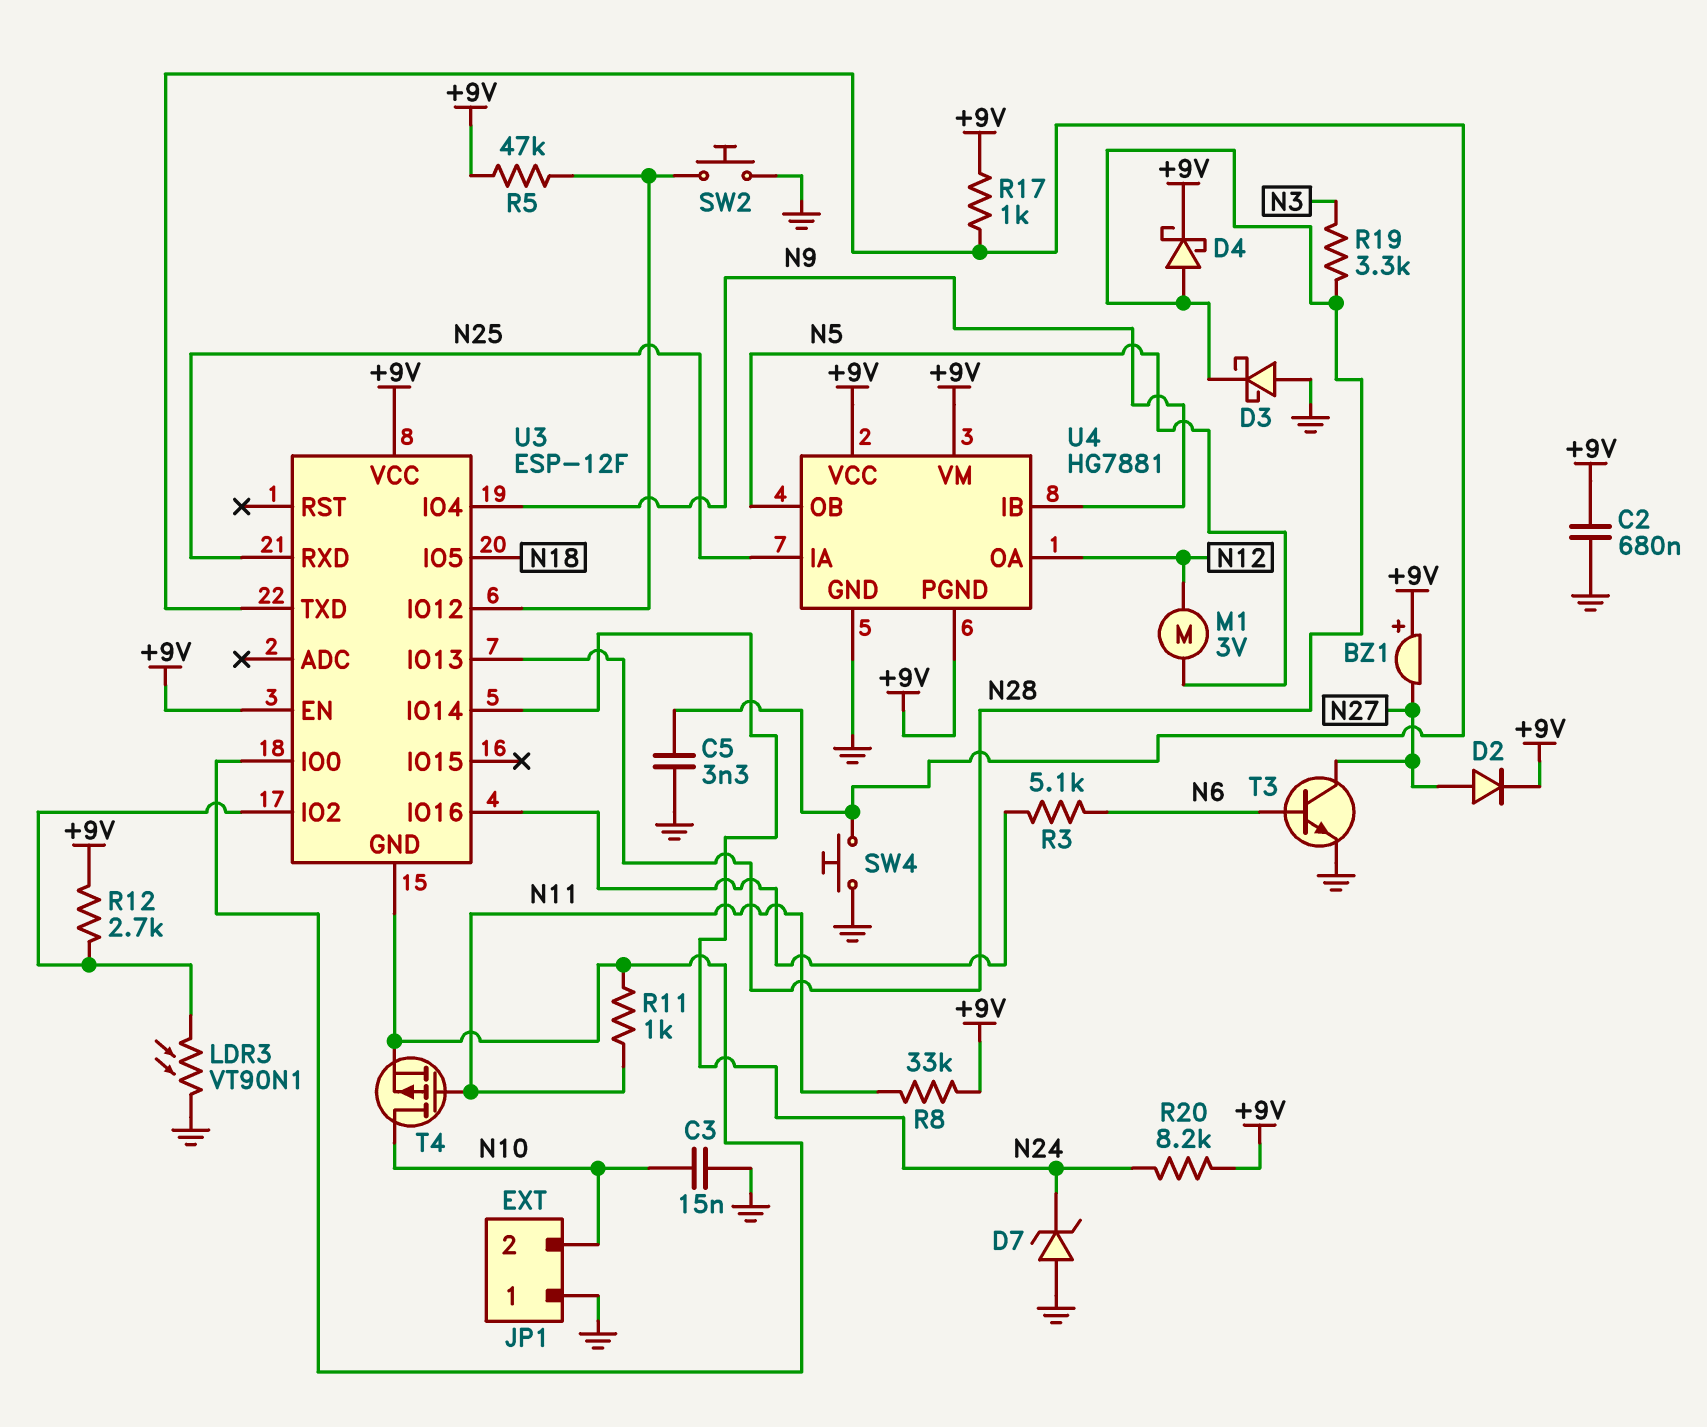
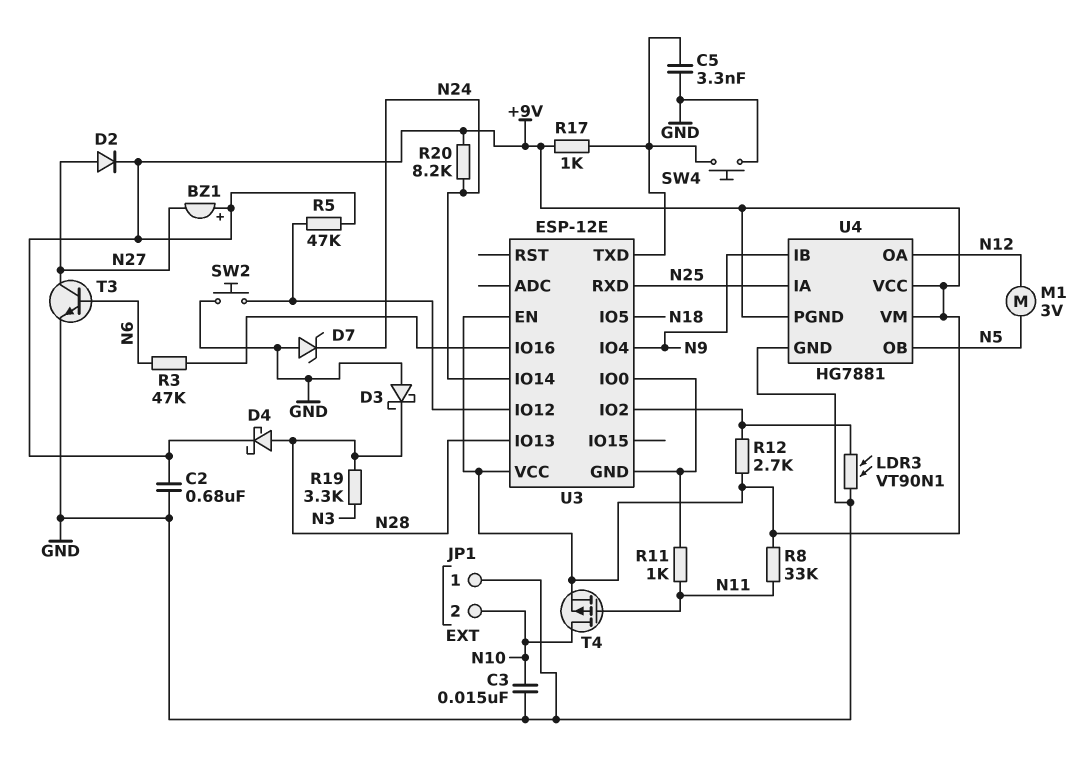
R3: 5.1k (N6, U3/IO16) -> 47k (N6, U3/IO16)
T4: PMOS (G N11, D N10, S U3/GND) -> PMOS (G N11, D N10, S +9V)
U3: ESP-12F -> ESP-12E

